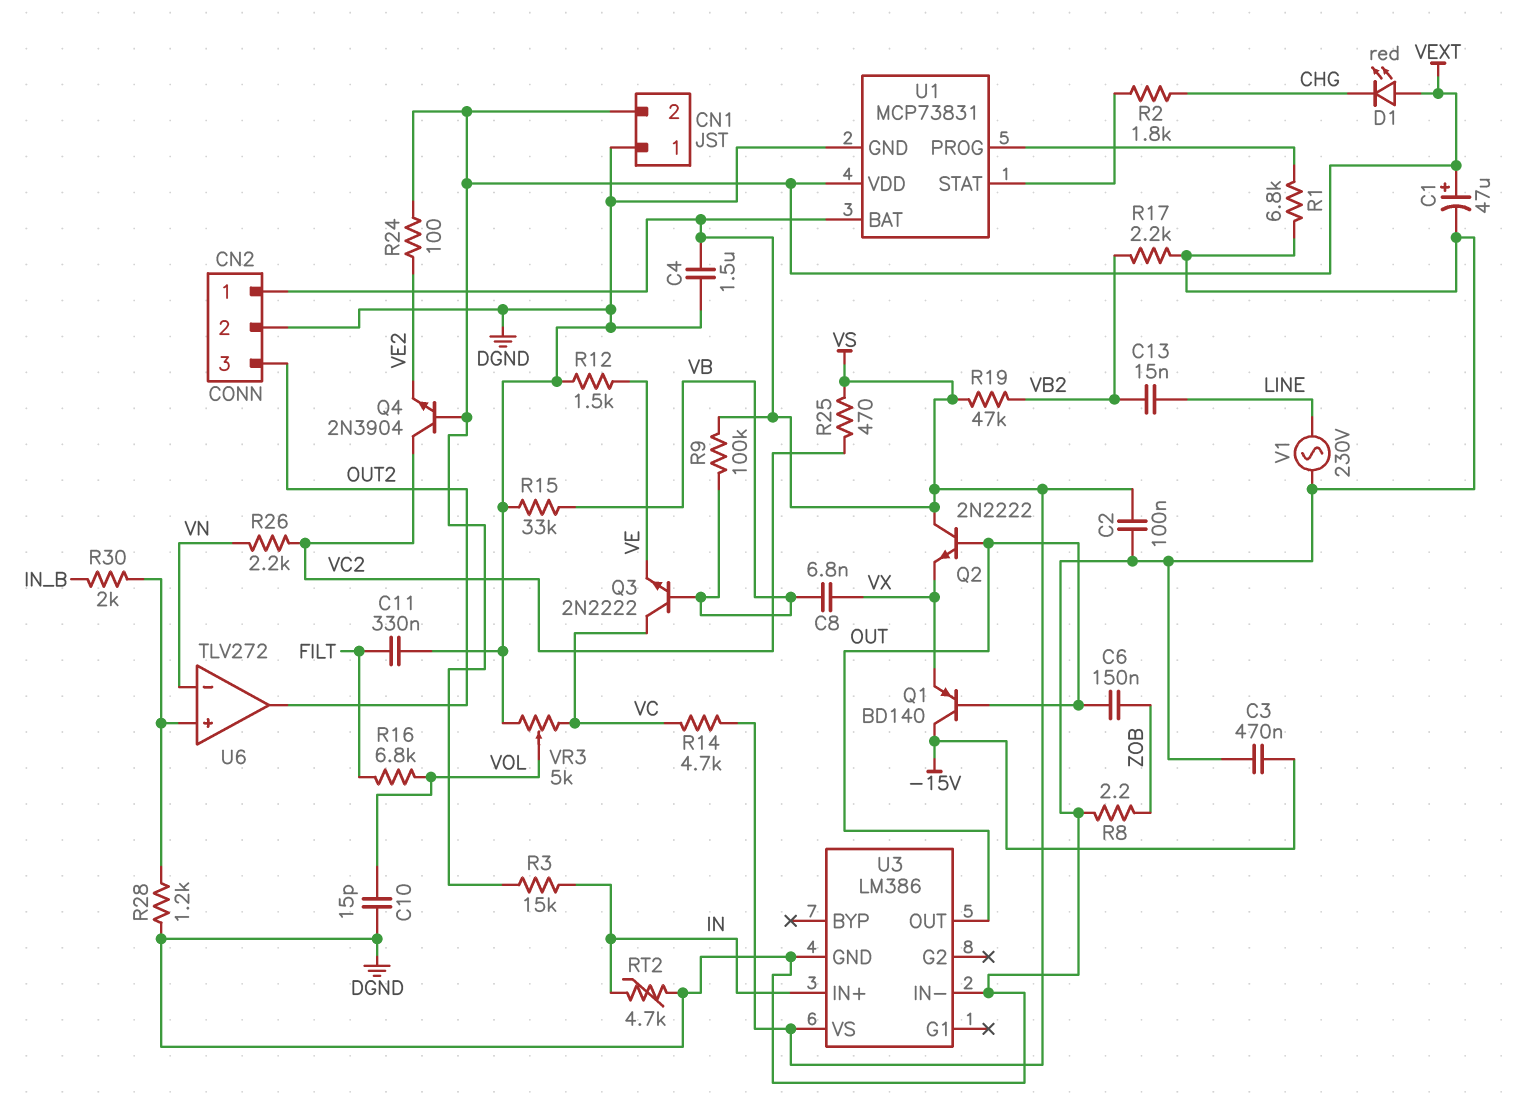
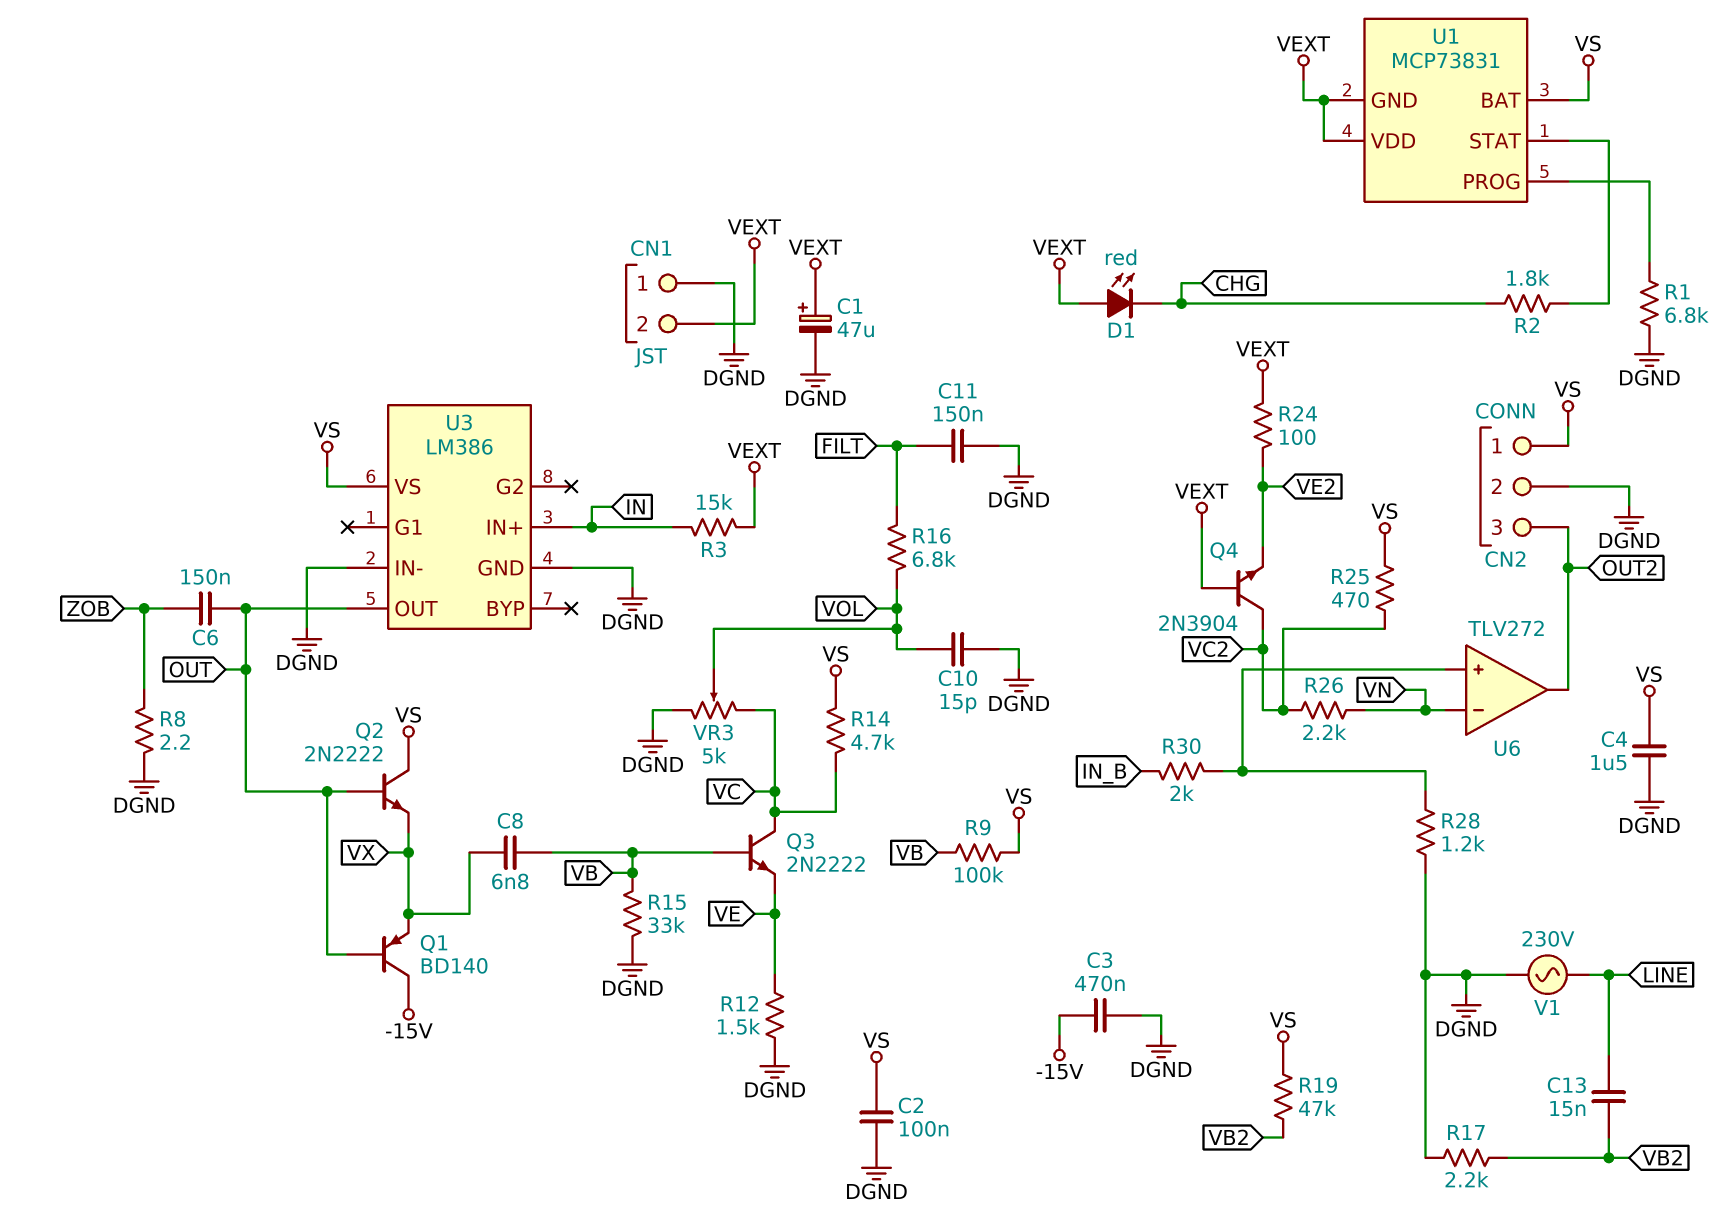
C11: 330nF (DGND, FILT) -> 150nF (DGND, FILT)
RT2: 4.7k (DGND, IN) -> none
U1 pin GND: DGND -> VEXT

